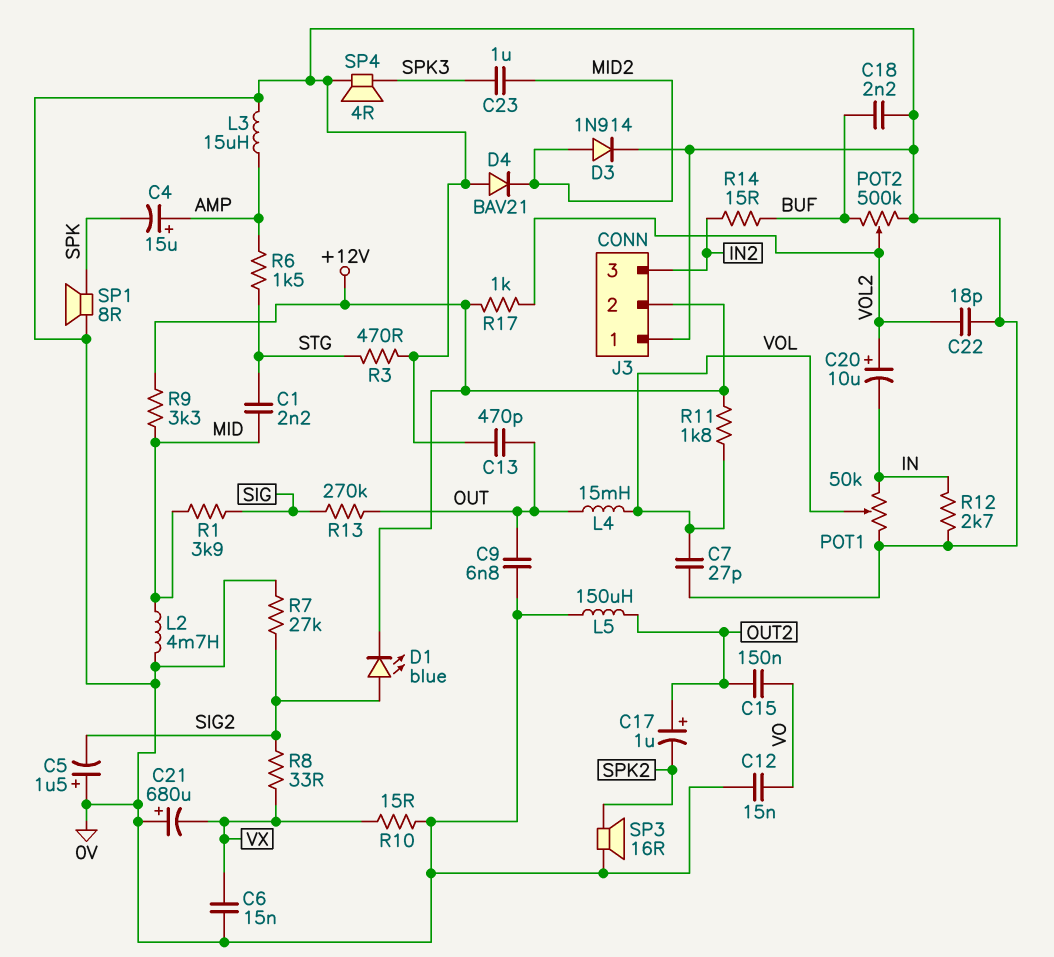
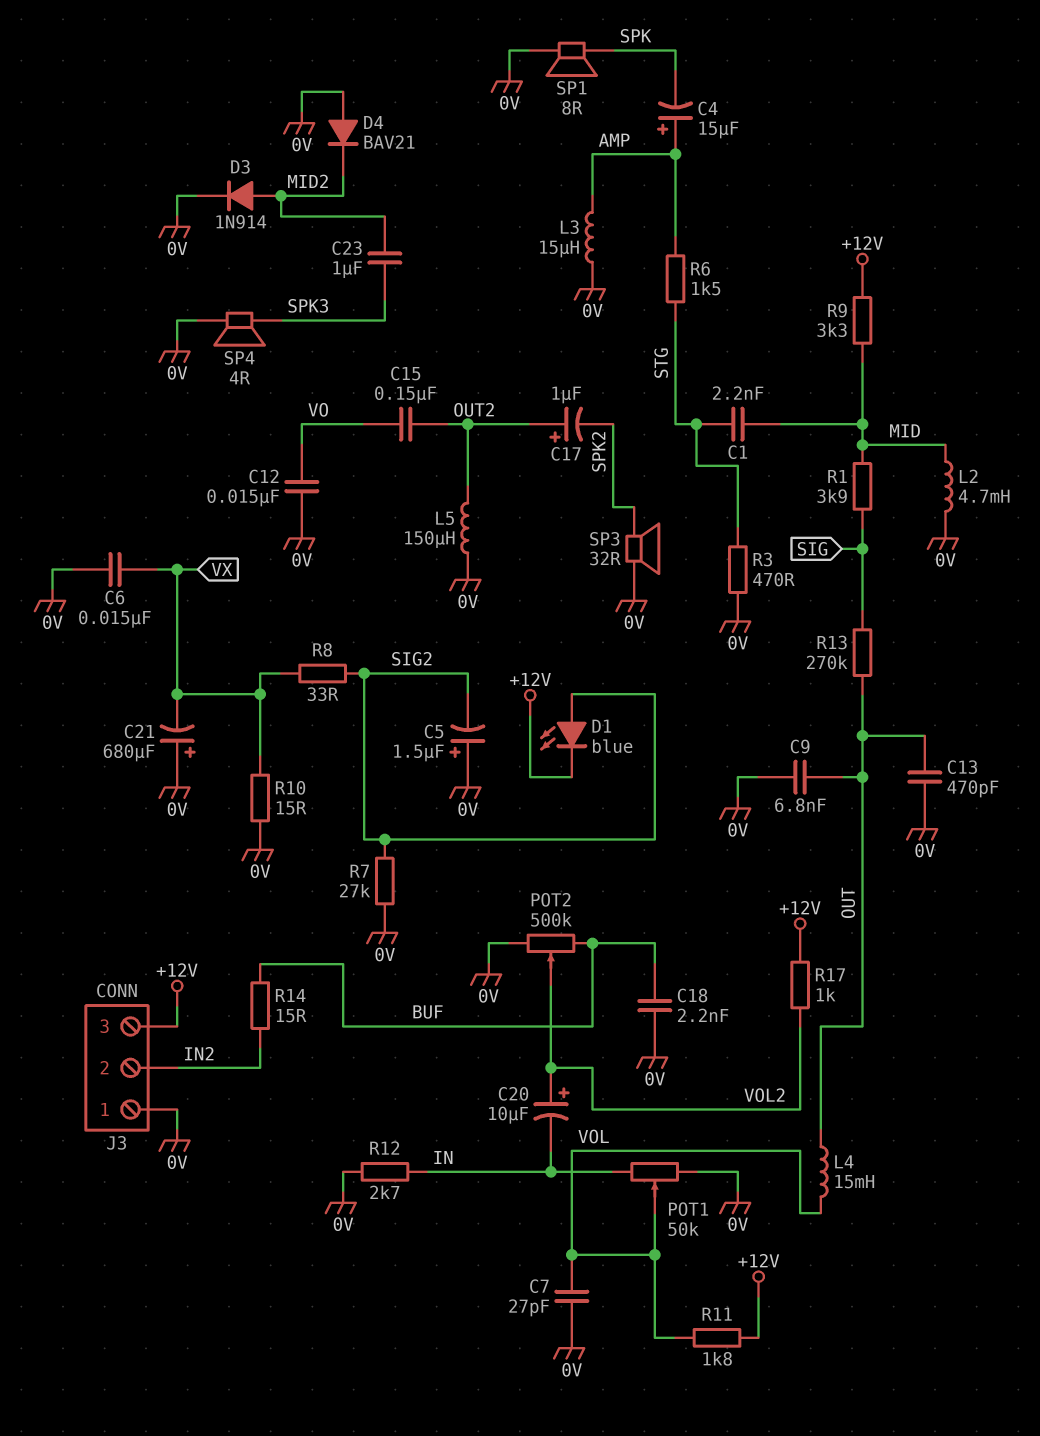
C22: 18pF (0V, VOL2) -> none
J3 pin 2: +12V -> IN2
J3 pin 3: IN2 -> +12V
SP3: speaker 16R (0V, SPK2) -> speaker 32R (0V, SPK2)

